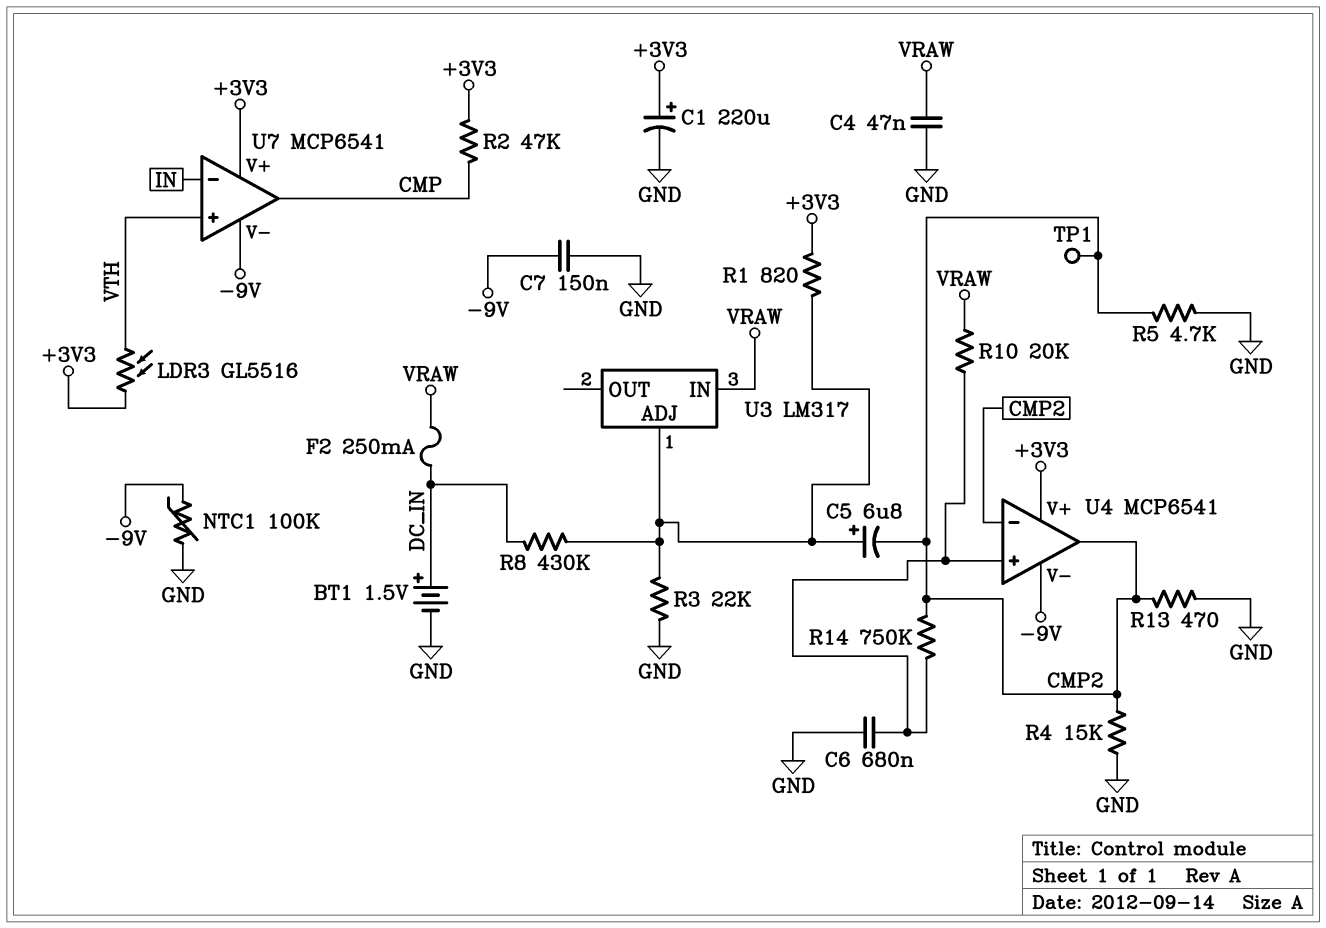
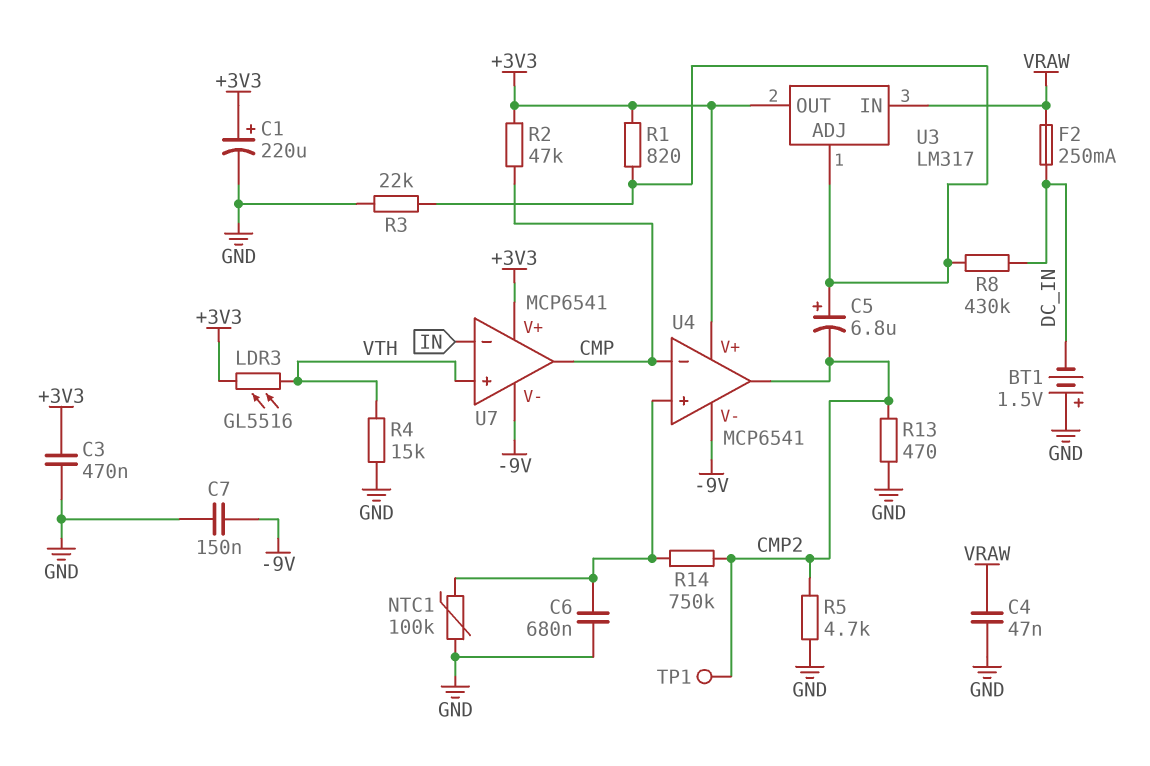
BT1: 1.5V (plus DC_IN, minus GND) -> 1.5V (plus GND, minus DC_IN)
C3: none -> 470nF (+3V3, GND)
NTC1: 100k (-9V, GND) -> 100k (GND, U4/in+)
R4: 15k (CMP2, GND) -> 15k (GND, VTH)
R10: 20k (U4/in+, VRAW) -> none
U3 pin OUT: none -> +3V3
U4 pin in-: CMP2 -> CMP

